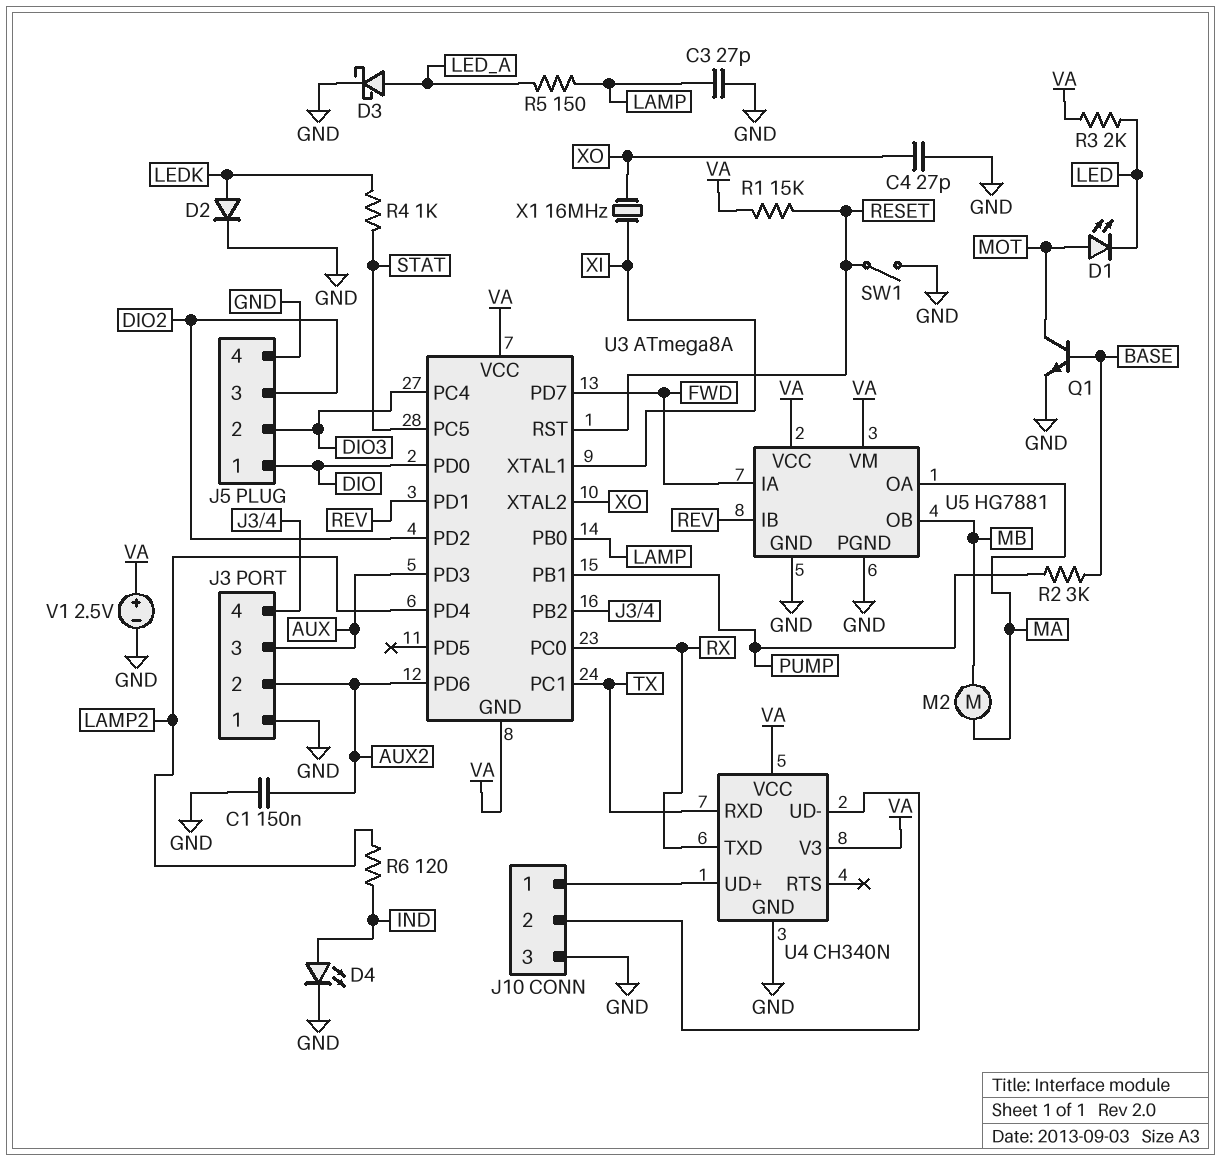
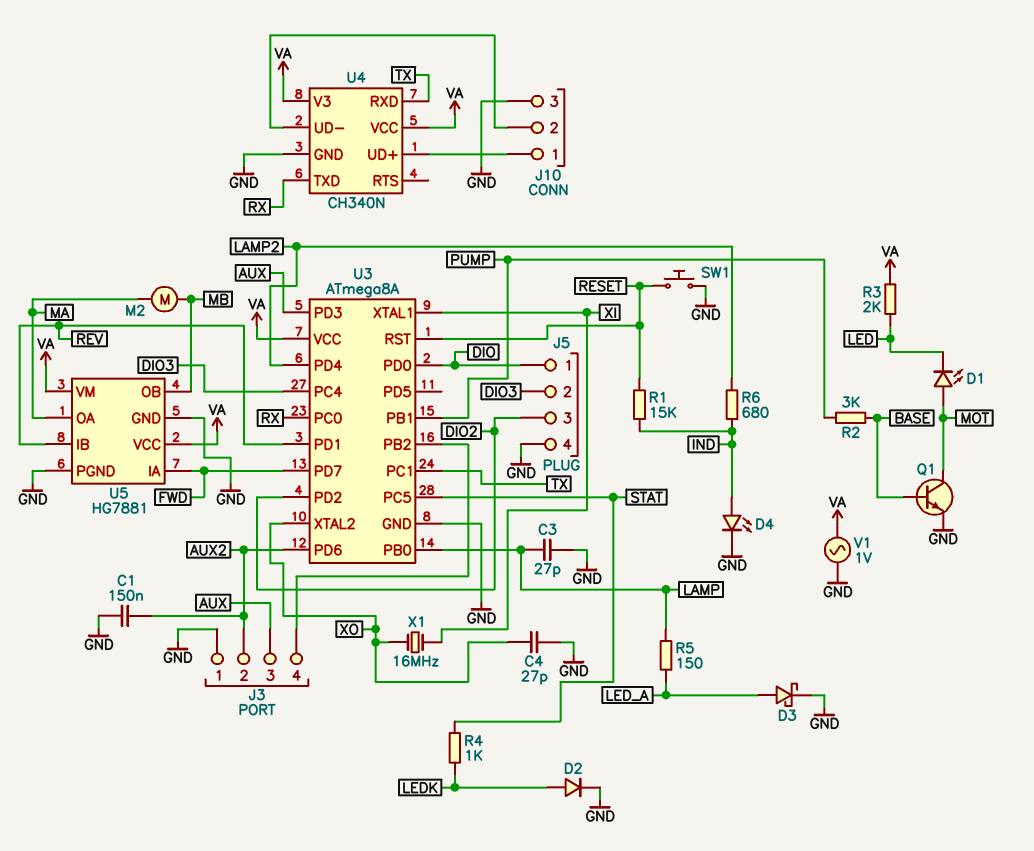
R1: 15k (RESET, VA) -> 15k (IND, RESET)
R6: 120 (IND, LAMP2) -> 680 (IND, LAMP2)
SW1: switch (GND, RESET) -> button (GND, RESET)
U3 pin GND: VA -> GND
V1: 2.5V (plus VA, minus GND) -> AC 1V (GND, VA)

